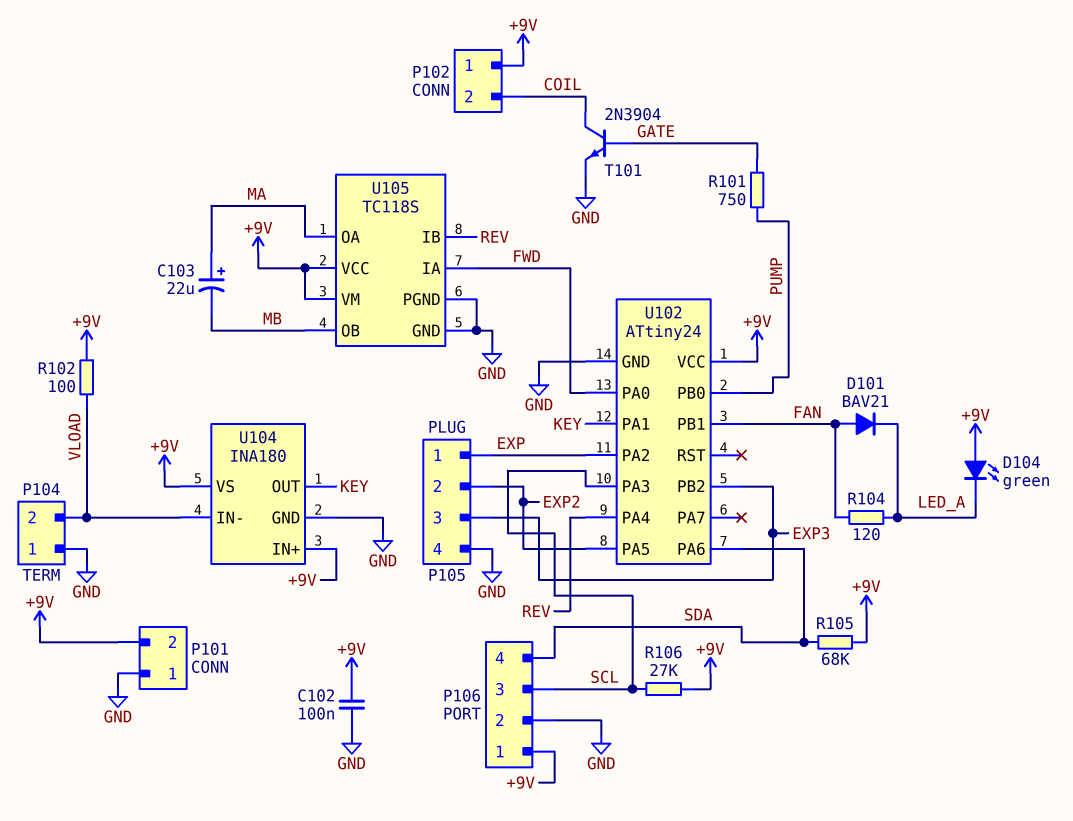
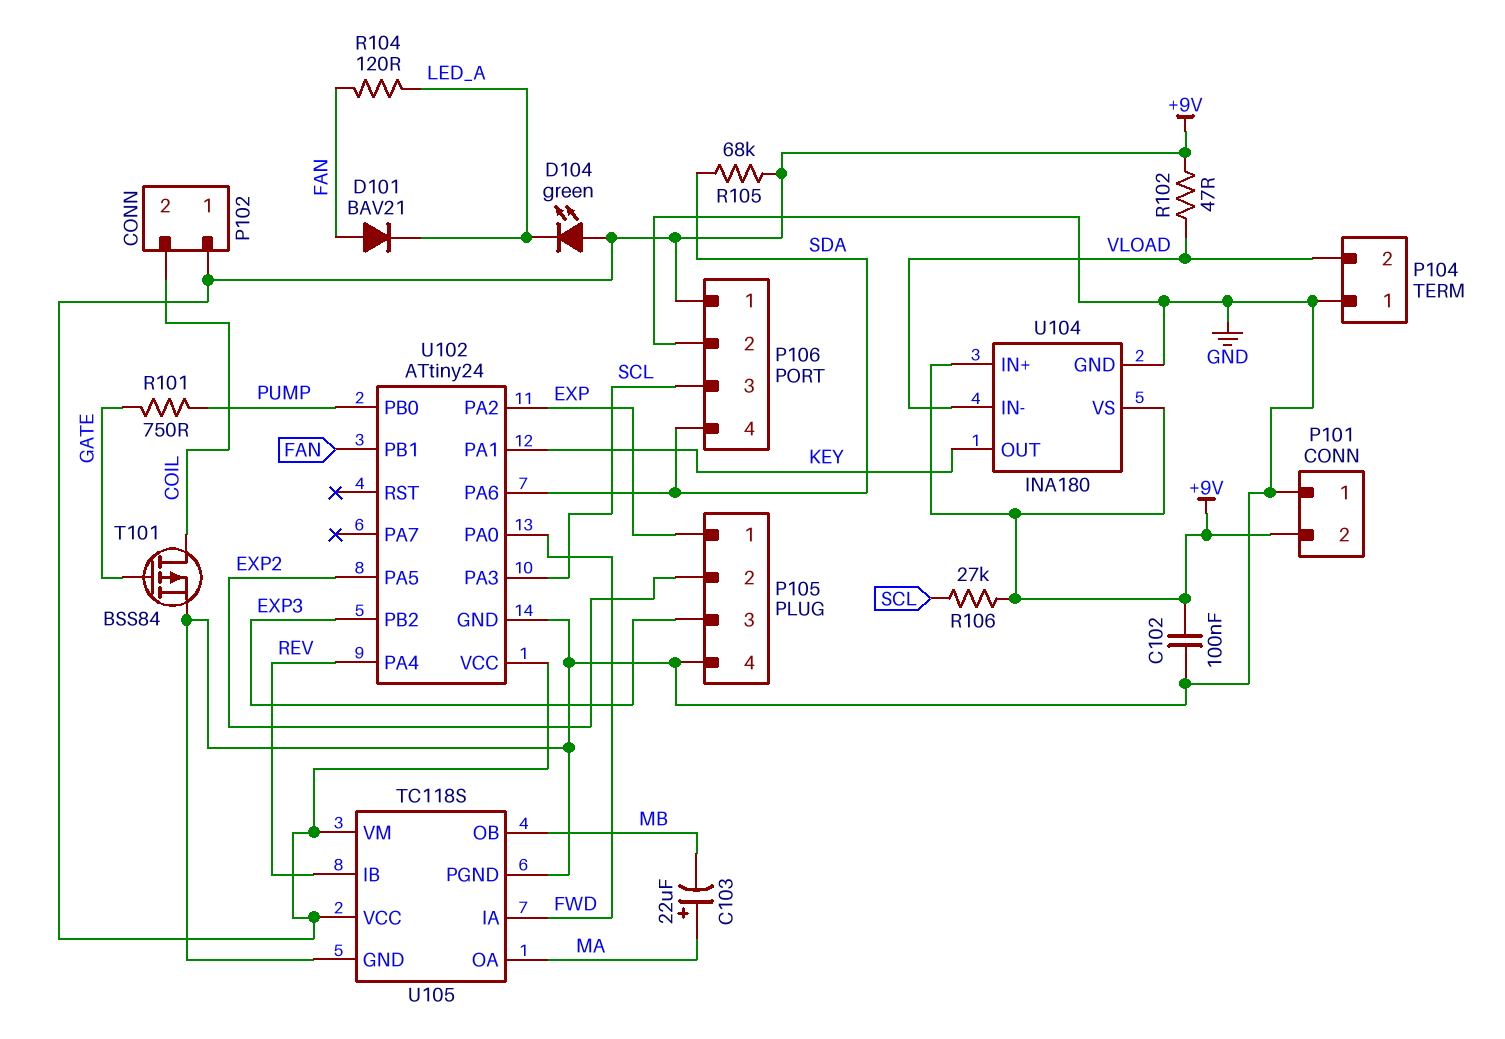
R102: 100 (+9V, VLOAD) -> 47 (+9V, VLOAD)
T101: NPN 2N3904 (B GATE, C COIL, E GND) -> PMOS BSS84 (G GATE, D COIL, S GND)

